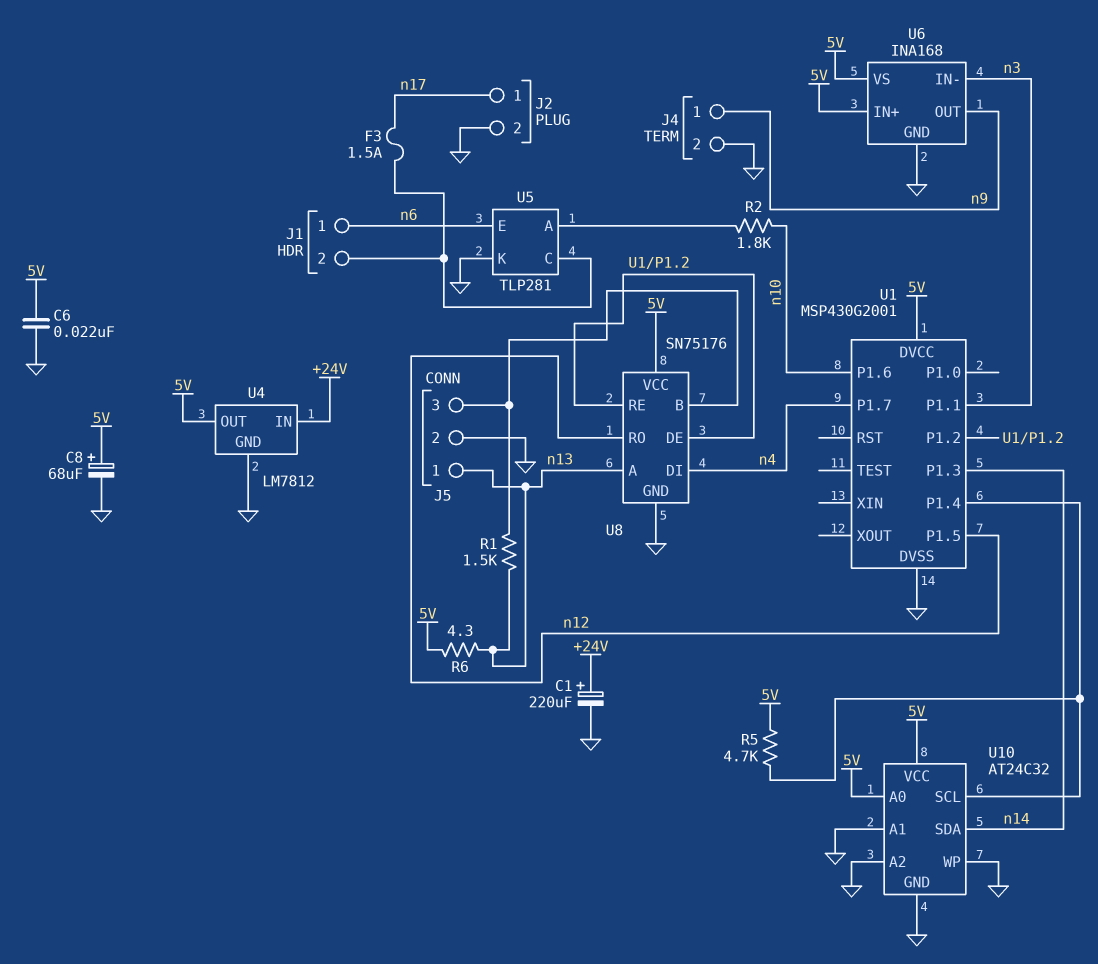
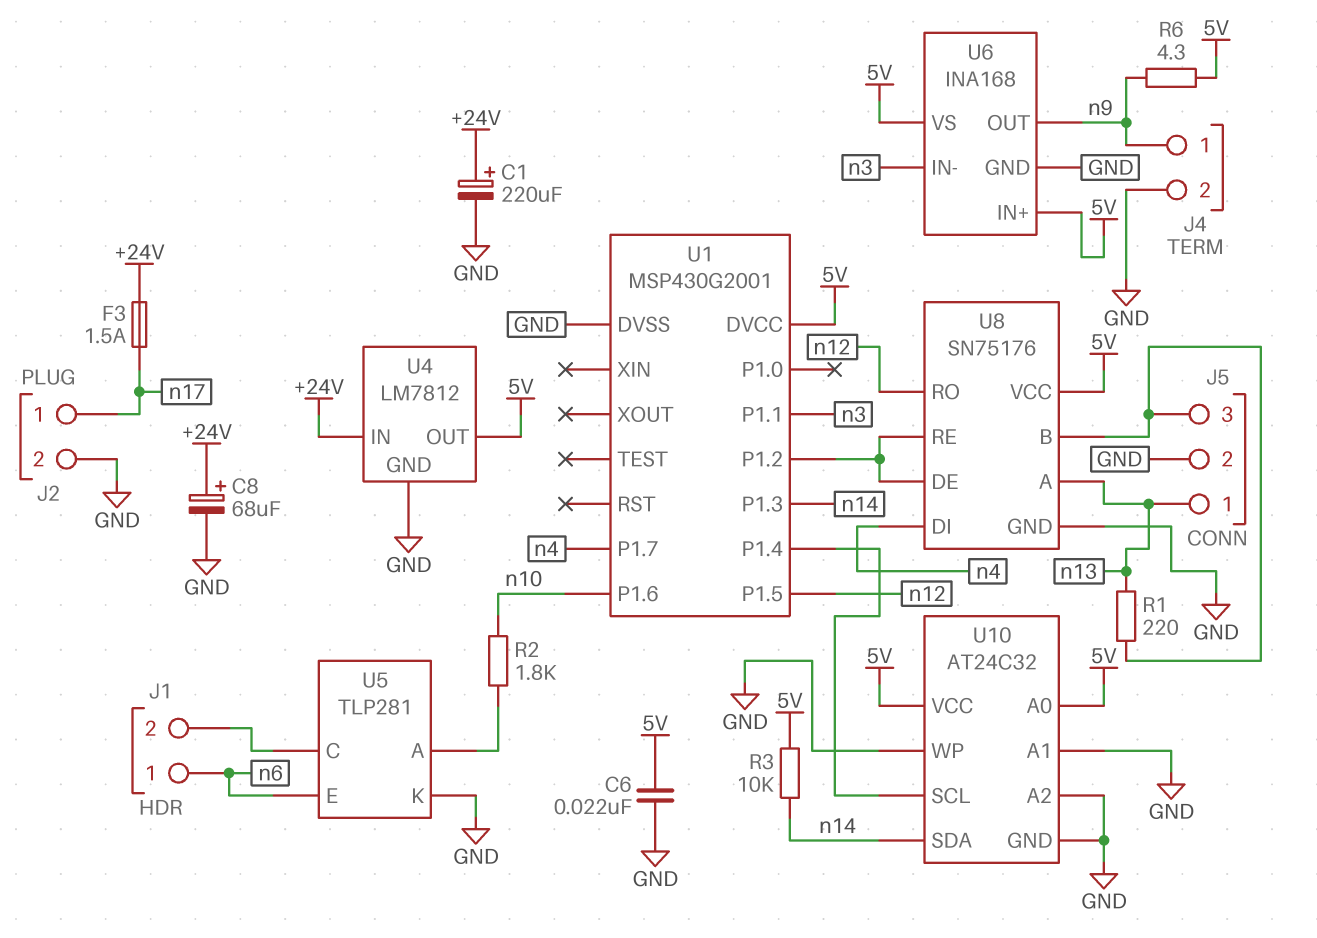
C8: 68uF (plus 5V, minus GND) -> 68uF (plus +24V, minus GND)
F3: 1.5A (J1/2, n17) -> 1.5A (+24V, n17)
R1: 1.5k (J5/3, n13) -> 220 (J5/3, n13)
R3: none -> 10k (5V, n14)
R5: 4.7k (5V, U1/P1.4) -> none
R6: 4.3 (5V, n13) -> 4.3 (5V, n9)

